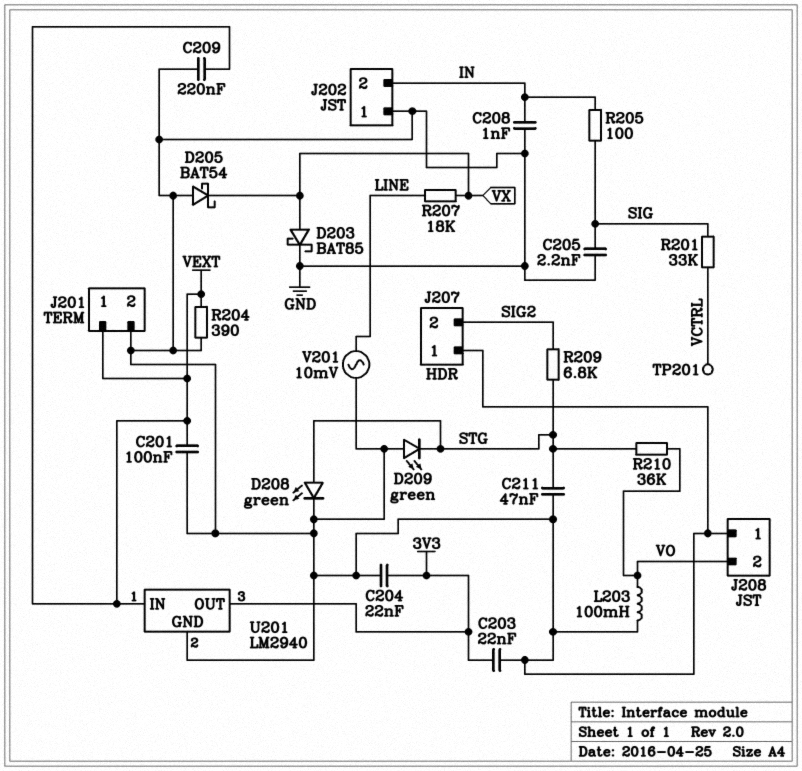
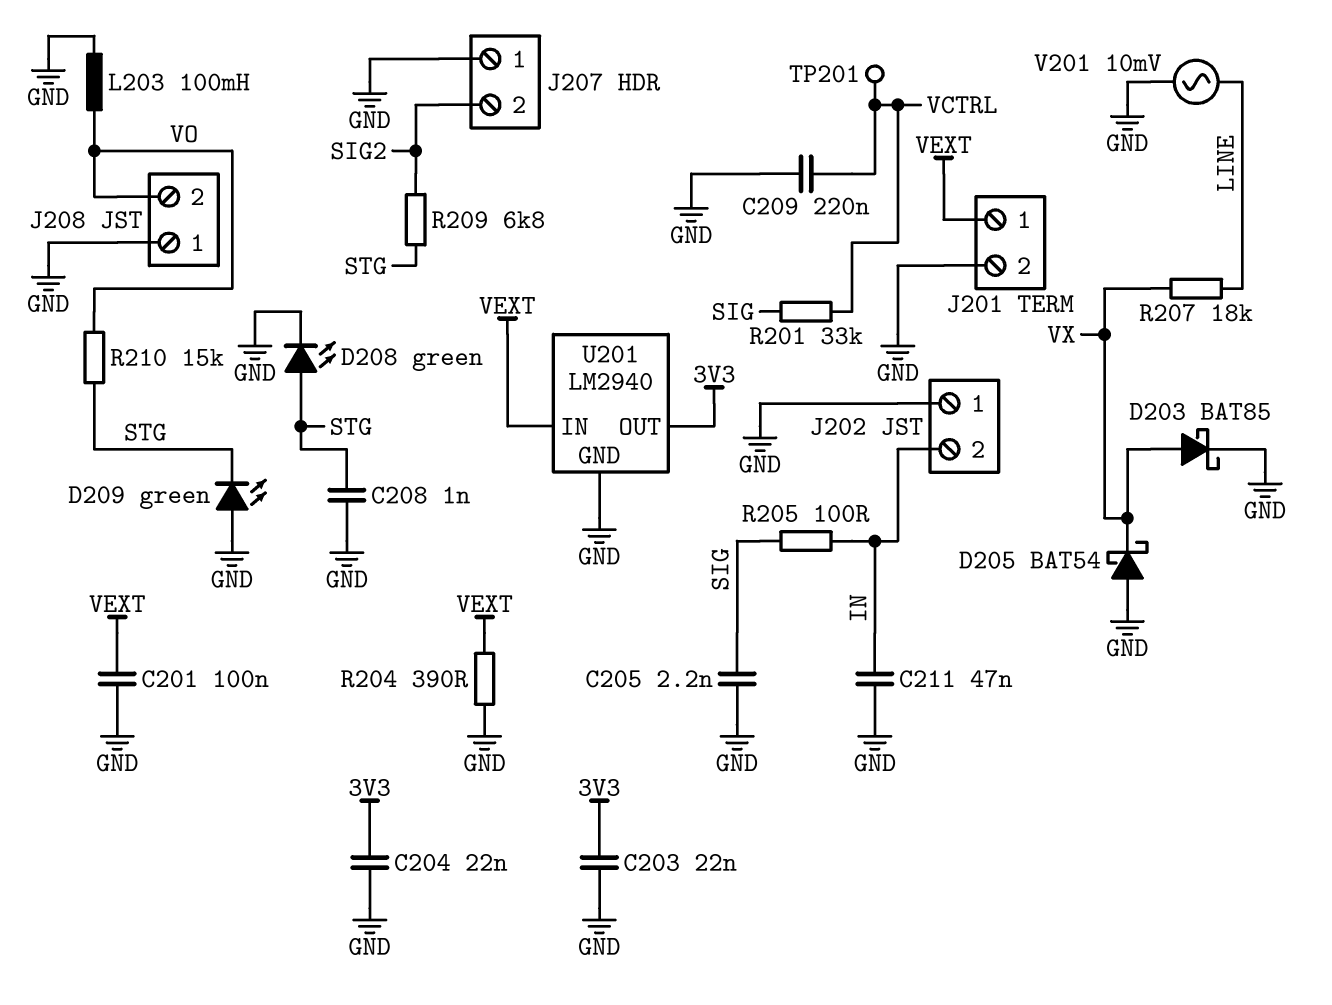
C208: 1nF (GND, IN) -> 1nF (GND, STG)
C209: 220nF (GND, VEXT) -> 220nF (GND, VCTRL)
C211: 47nF (GND, STG) -> 47nF (GND, IN)
R210: 36k (STG, VO) -> 15k (STG, VO)

